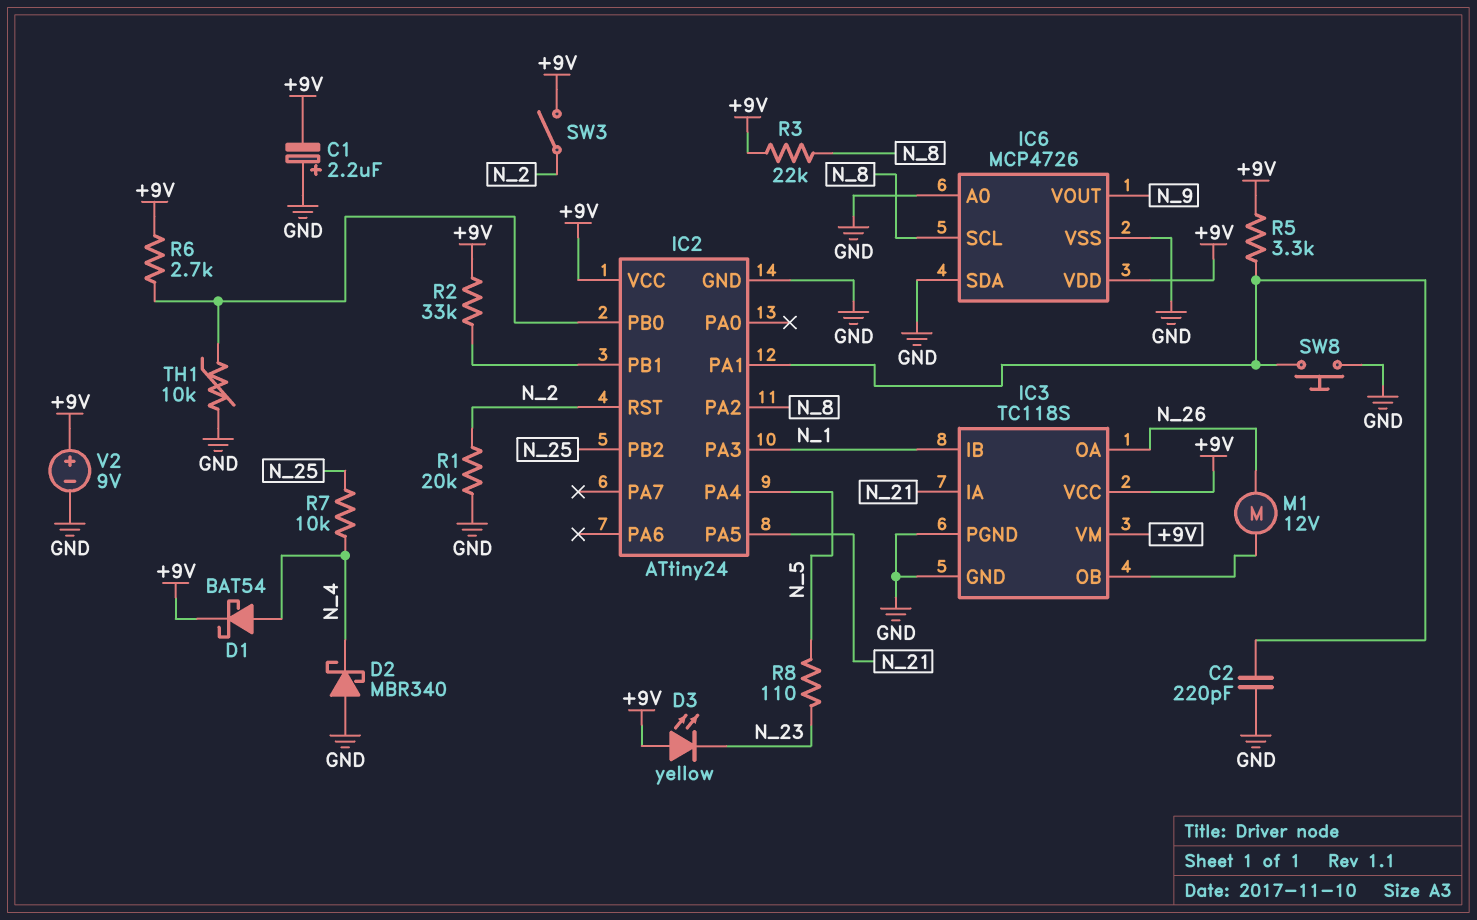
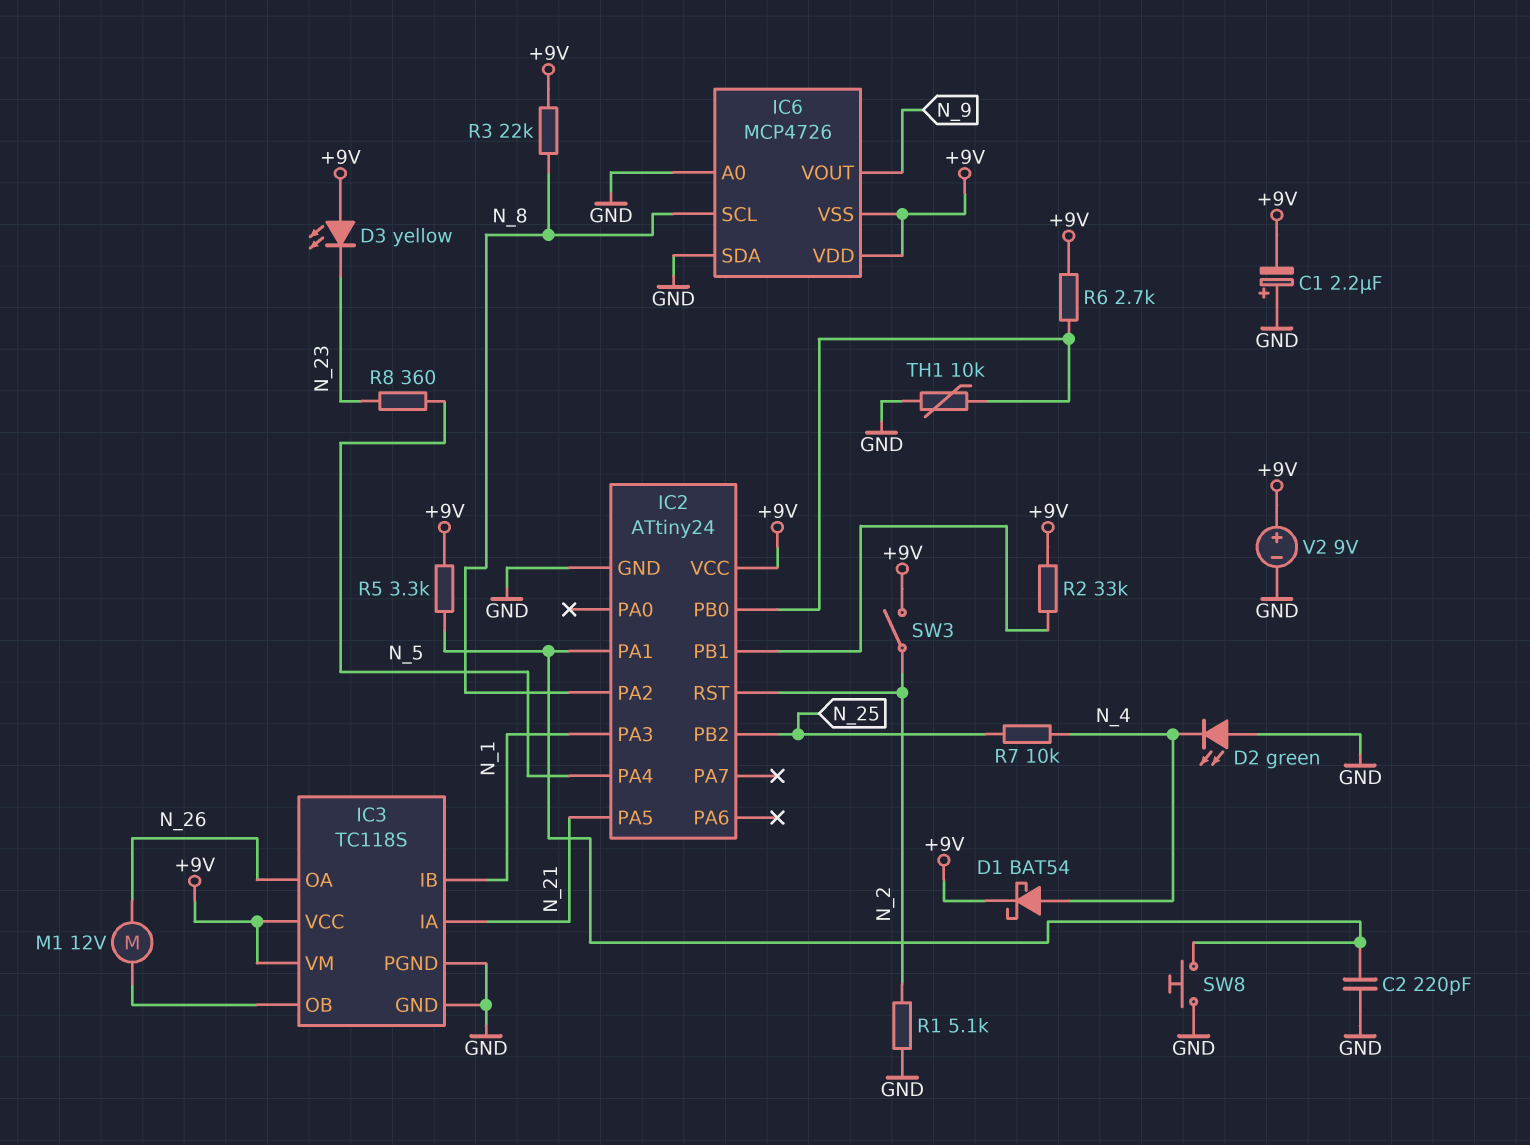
D2: schottky MBR340 (A GND, K N_4) -> LED green (A GND, K N_4)
IC6 pin VSS: GND -> +9V
R1: 20k (GND, N_2) -> 5.1k (GND, N_2)
R8: 110 (N_5, N_23) -> 360 (N_5, N_23)

